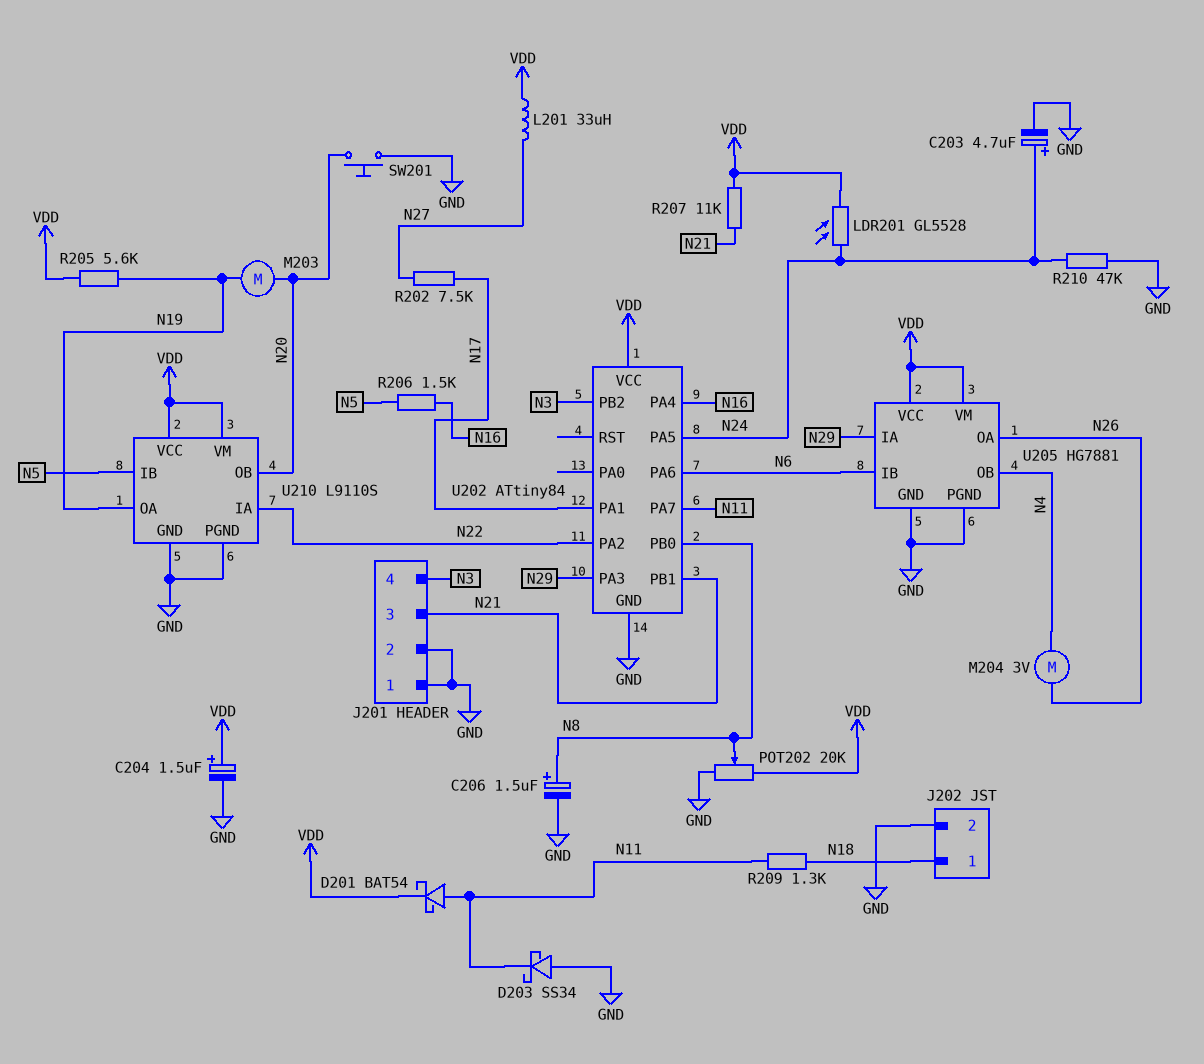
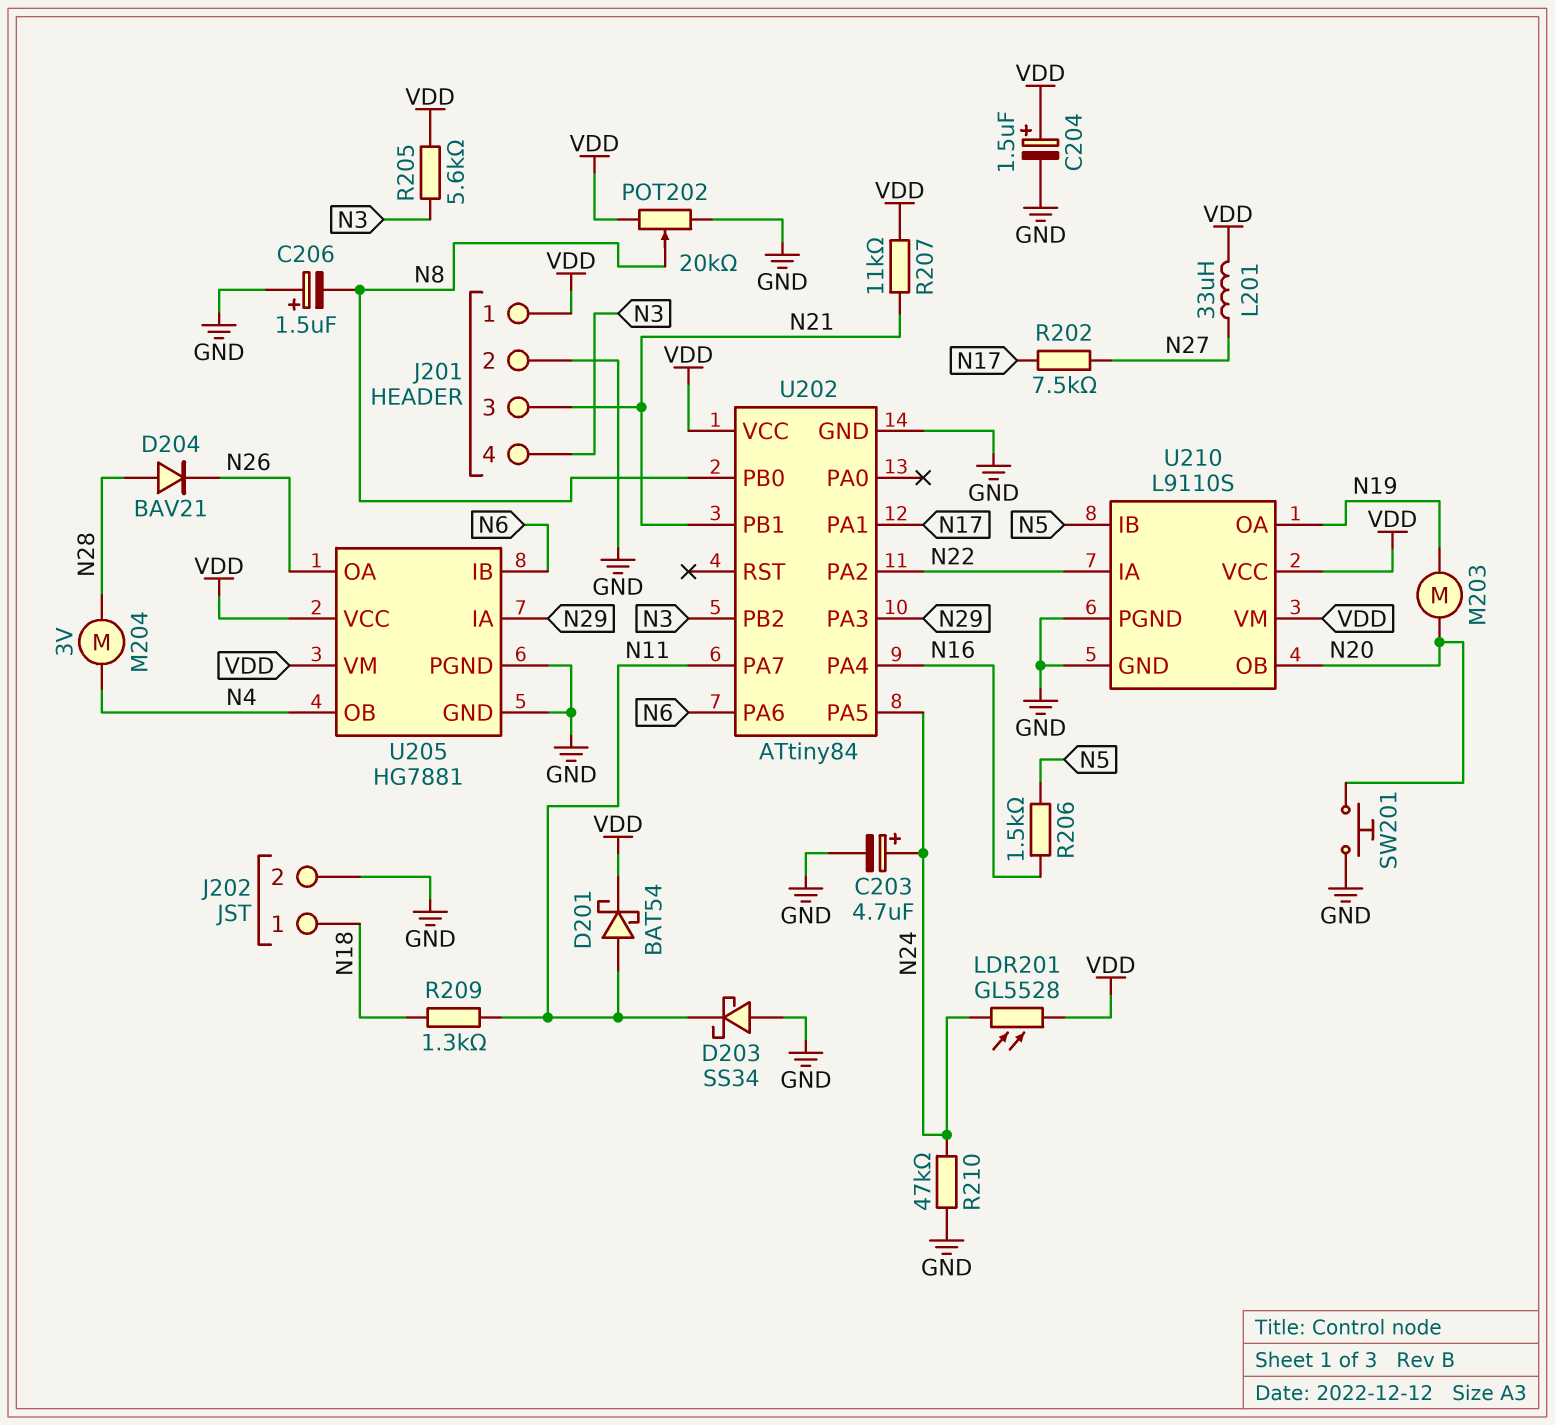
C206: 1.5uF (plus N8, minus GND) -> 1.5uF (plus GND, minus N8)
D204: none -> diode BAV21 (A N28, K N26)
J201 pin 1: GND -> VDD
M204: motor 3V (N4, N26) -> motor 3V (N4, N28)
R205: 5.6k (N19, VDD) -> 5.6k (N3, VDD)

